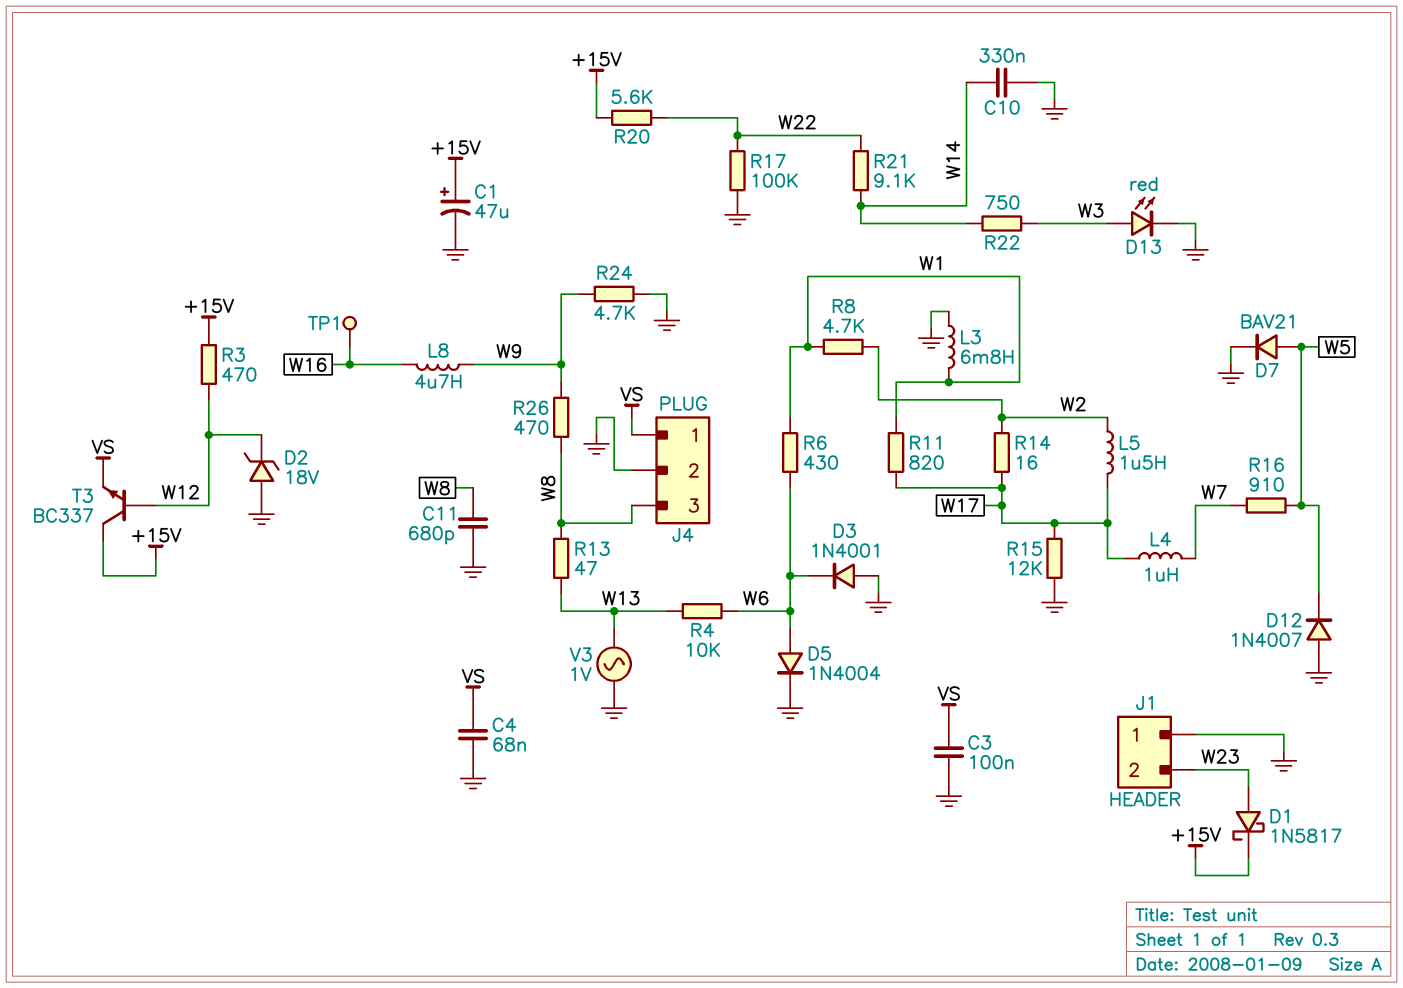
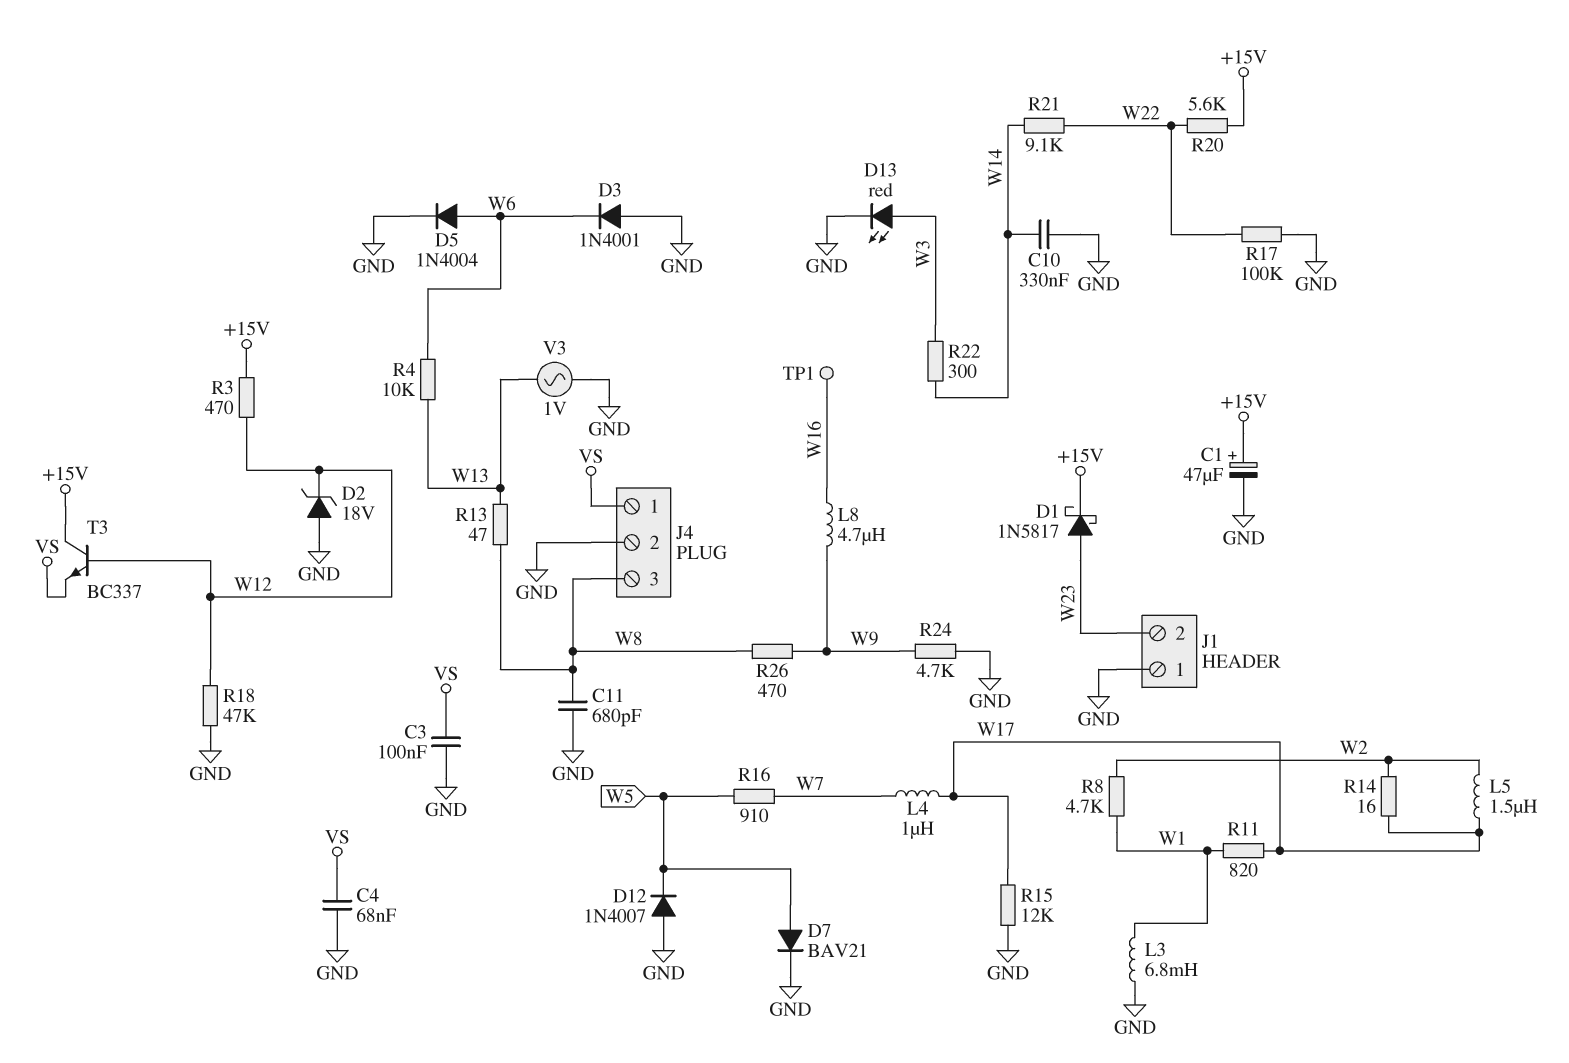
R6: 430 (W1, W6) -> none
R18: none -> 47k (GND, W12)
R22: 750 (W3, W14) -> 300 (W3, W14)

